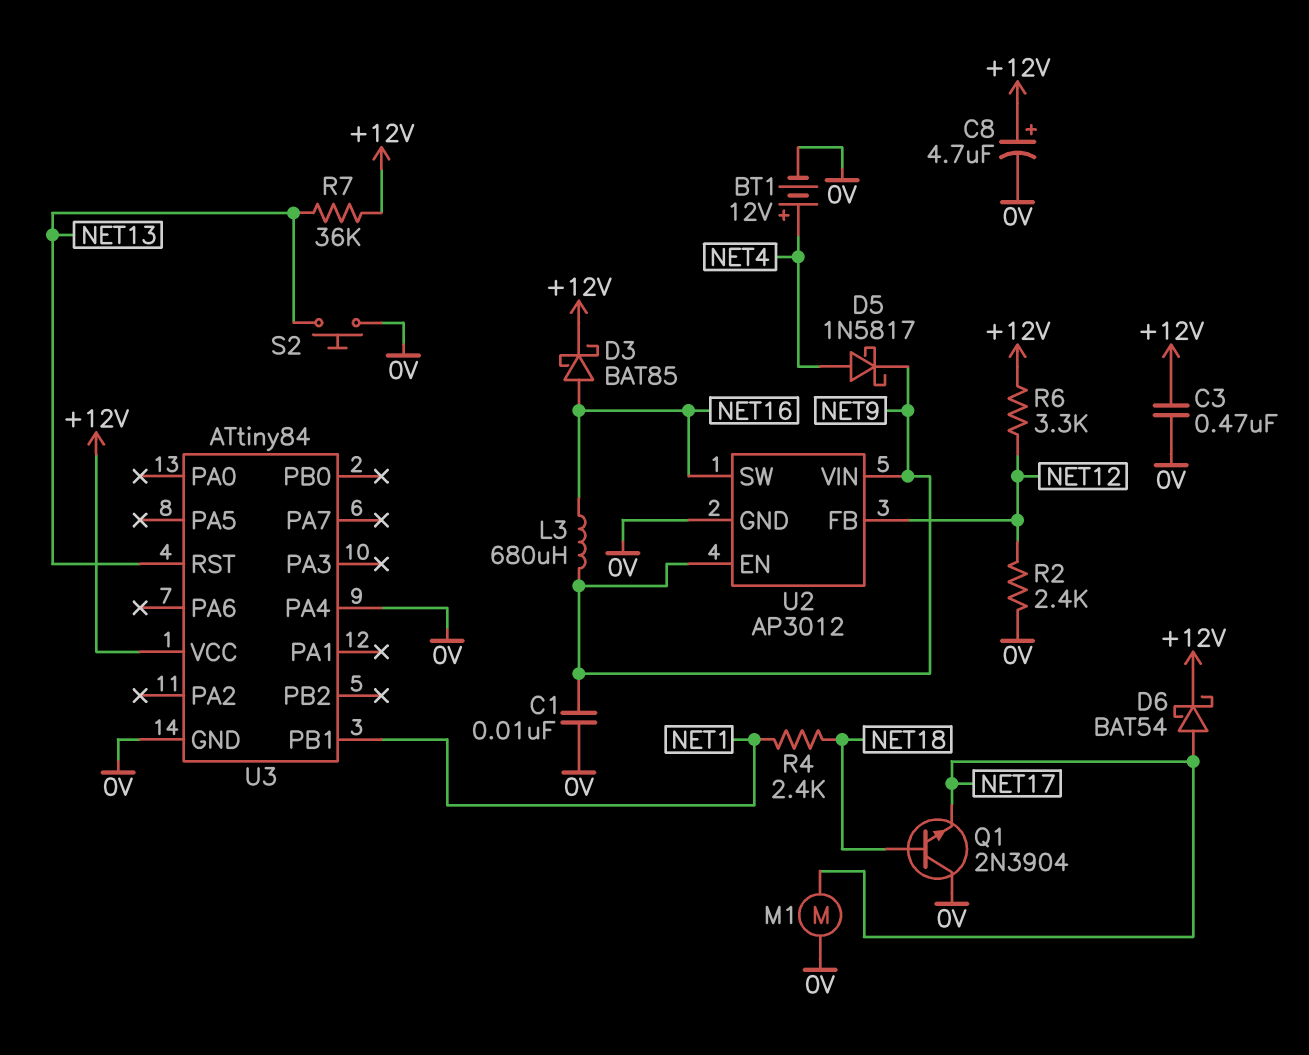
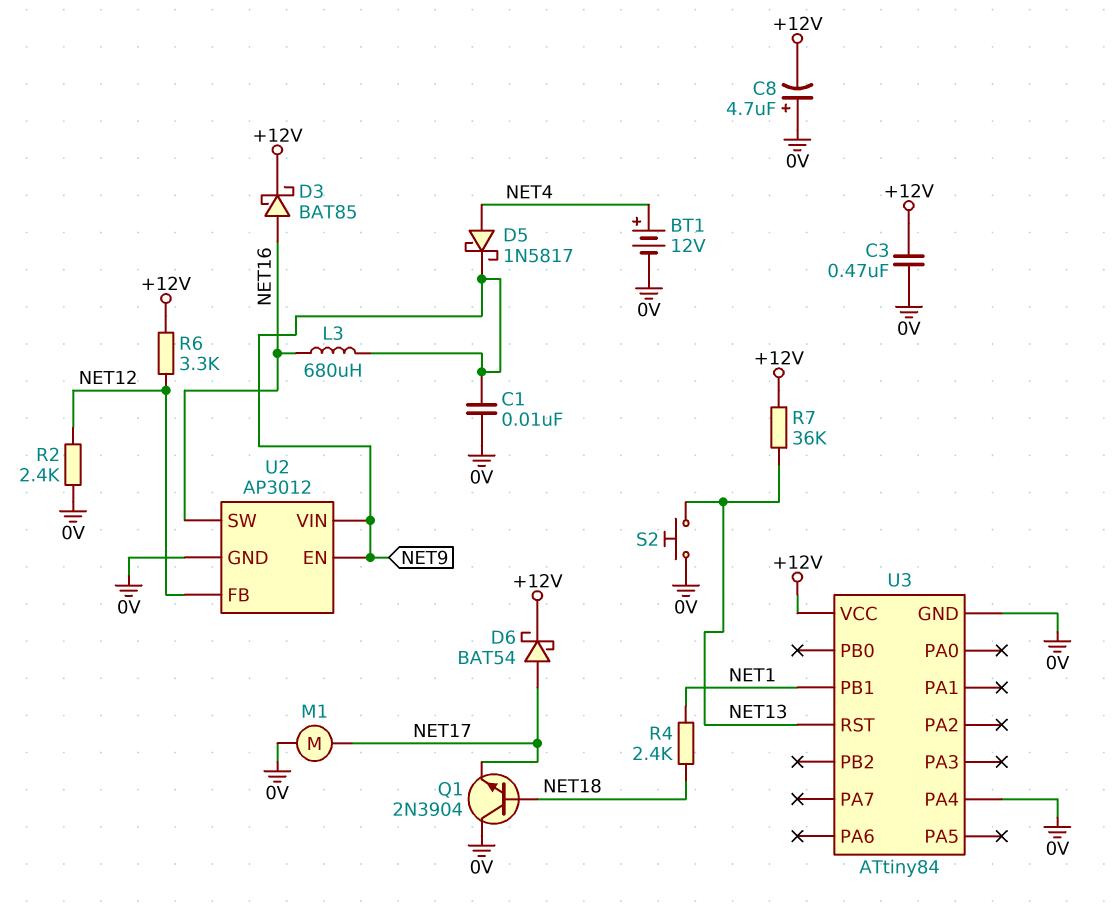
C8: 4.7uF (plus +12V, minus 0V) -> 4.7uF (plus 0V, minus +12V)

